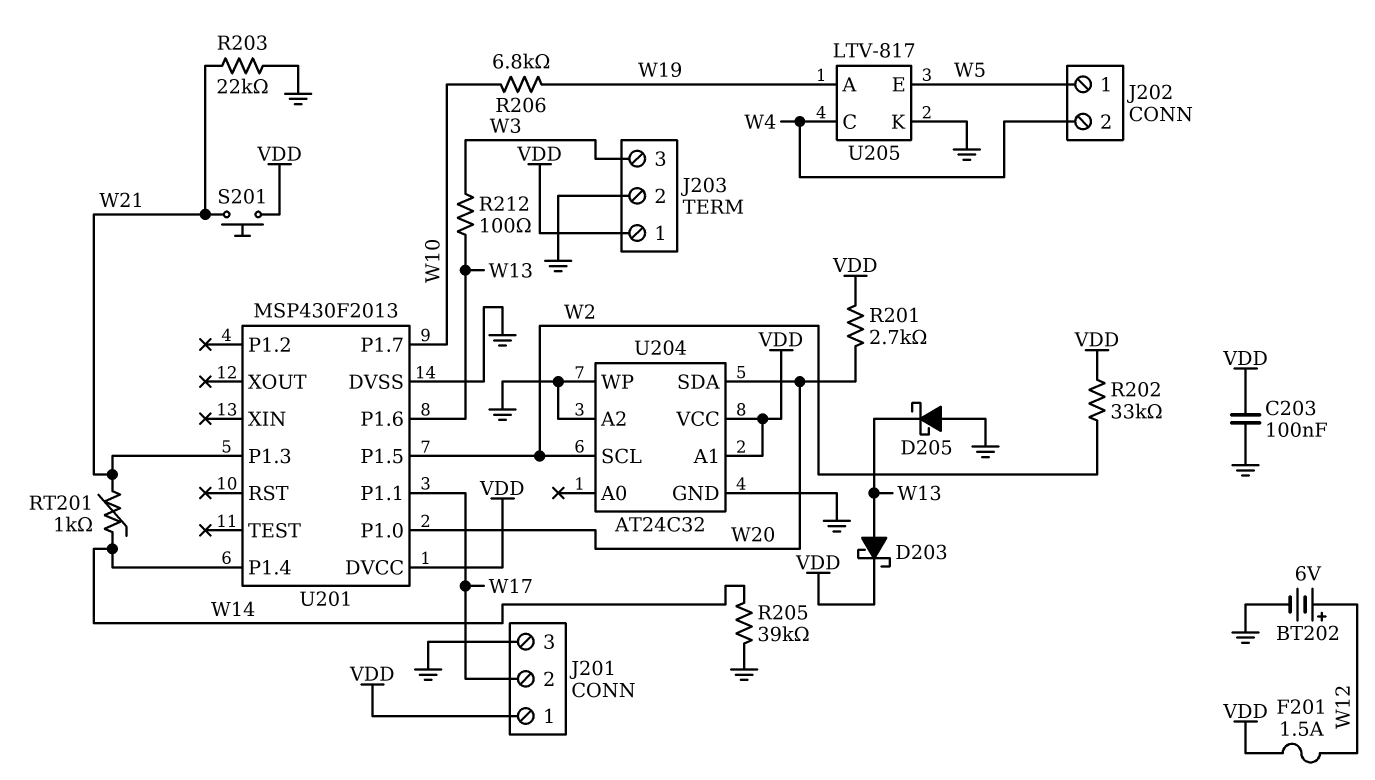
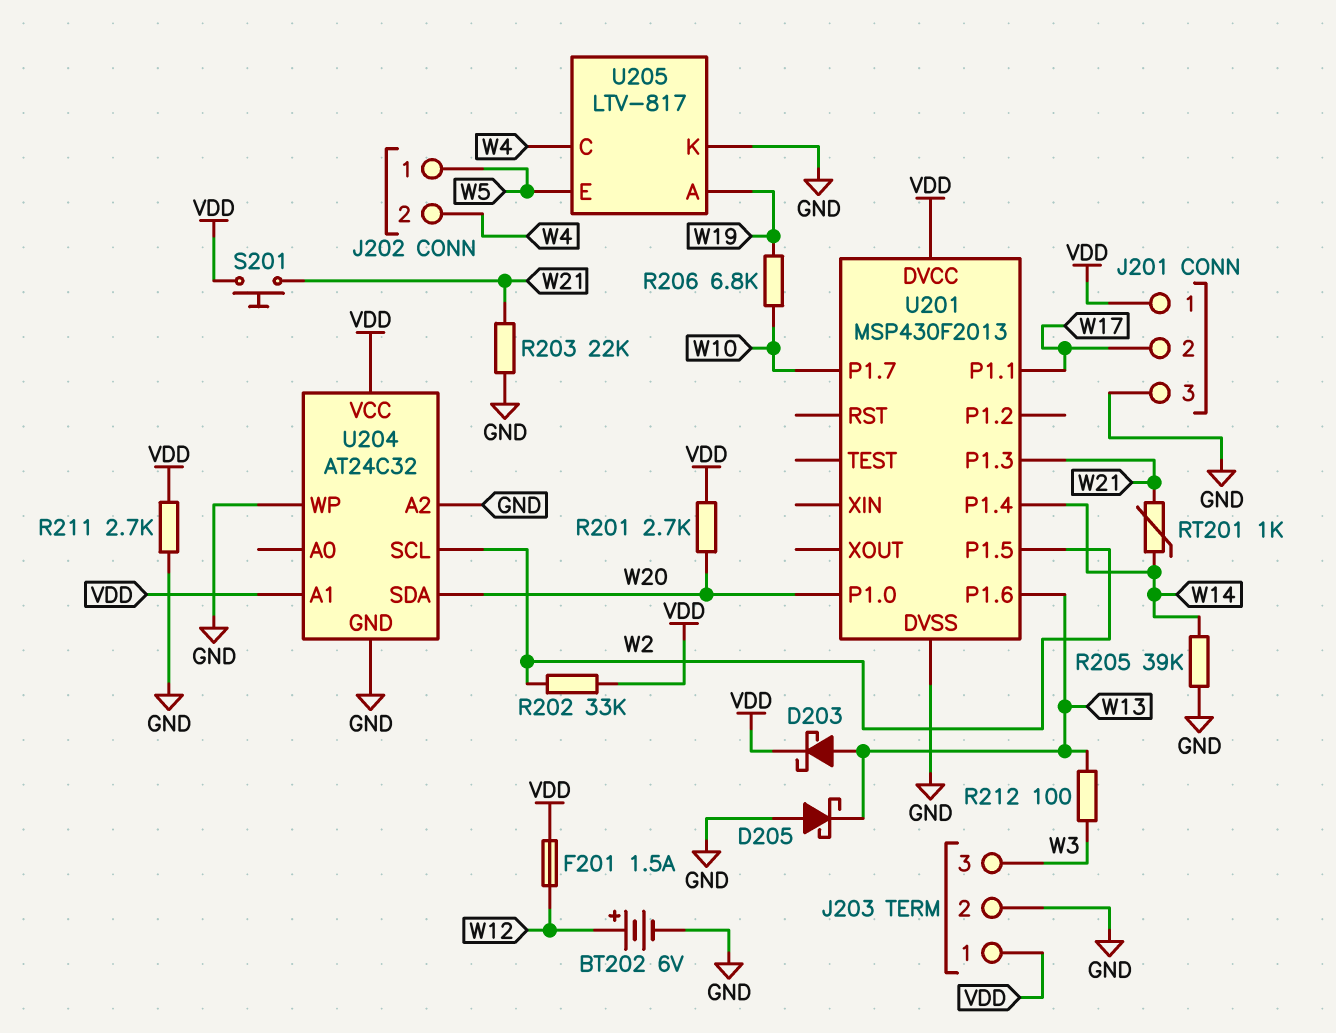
C203: 100nF (GND, VDD) -> none
R211: none -> 2.7k (GND, VDD)

